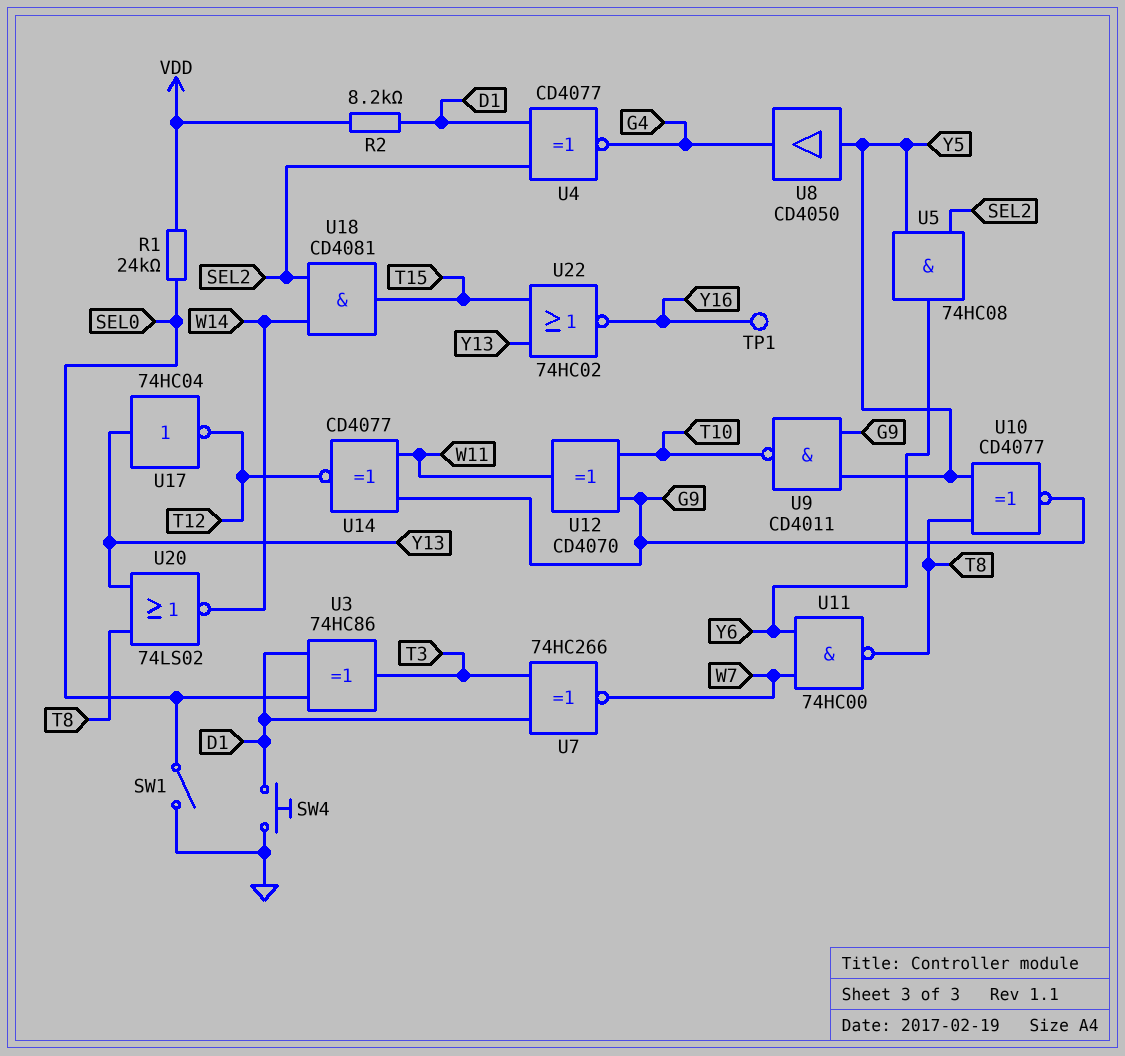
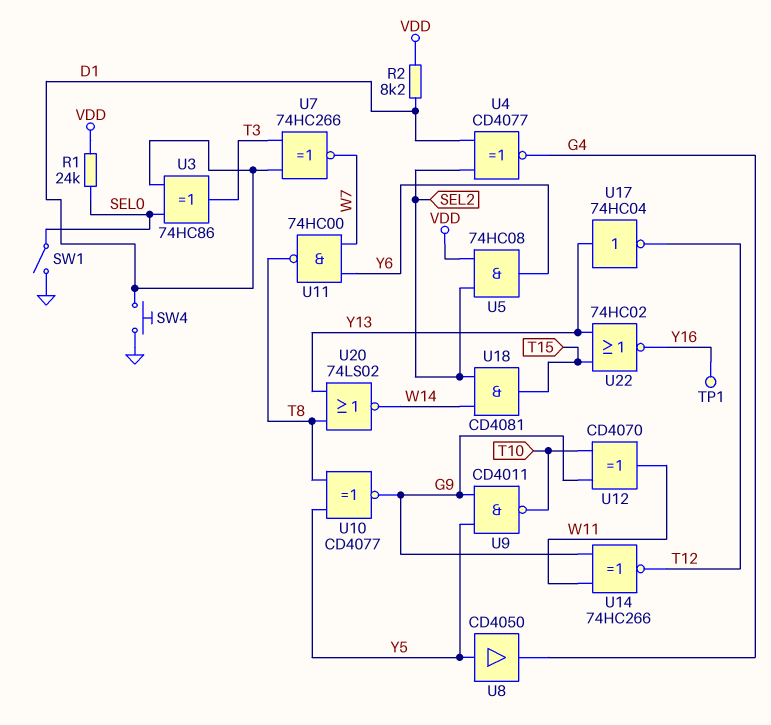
U5: AND 74HC08 (in SEL2, in Y5, out Y6) -> AND 74HC08 (in SEL2, in VDD, out Y6)
U14: XNOR CD4077 (in G9, in W11, out T12) -> XNOR 74HC266 (in G9, in W11, out T12)

